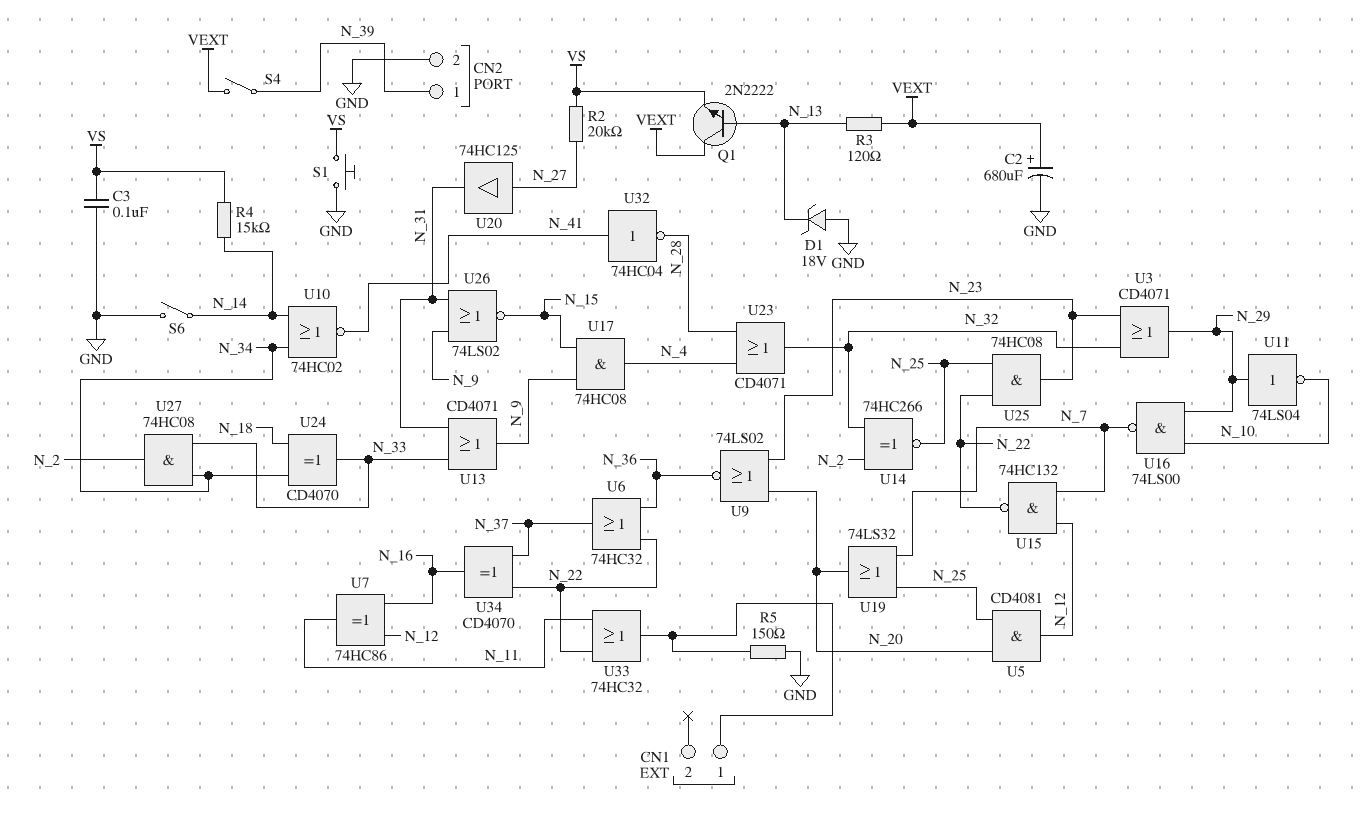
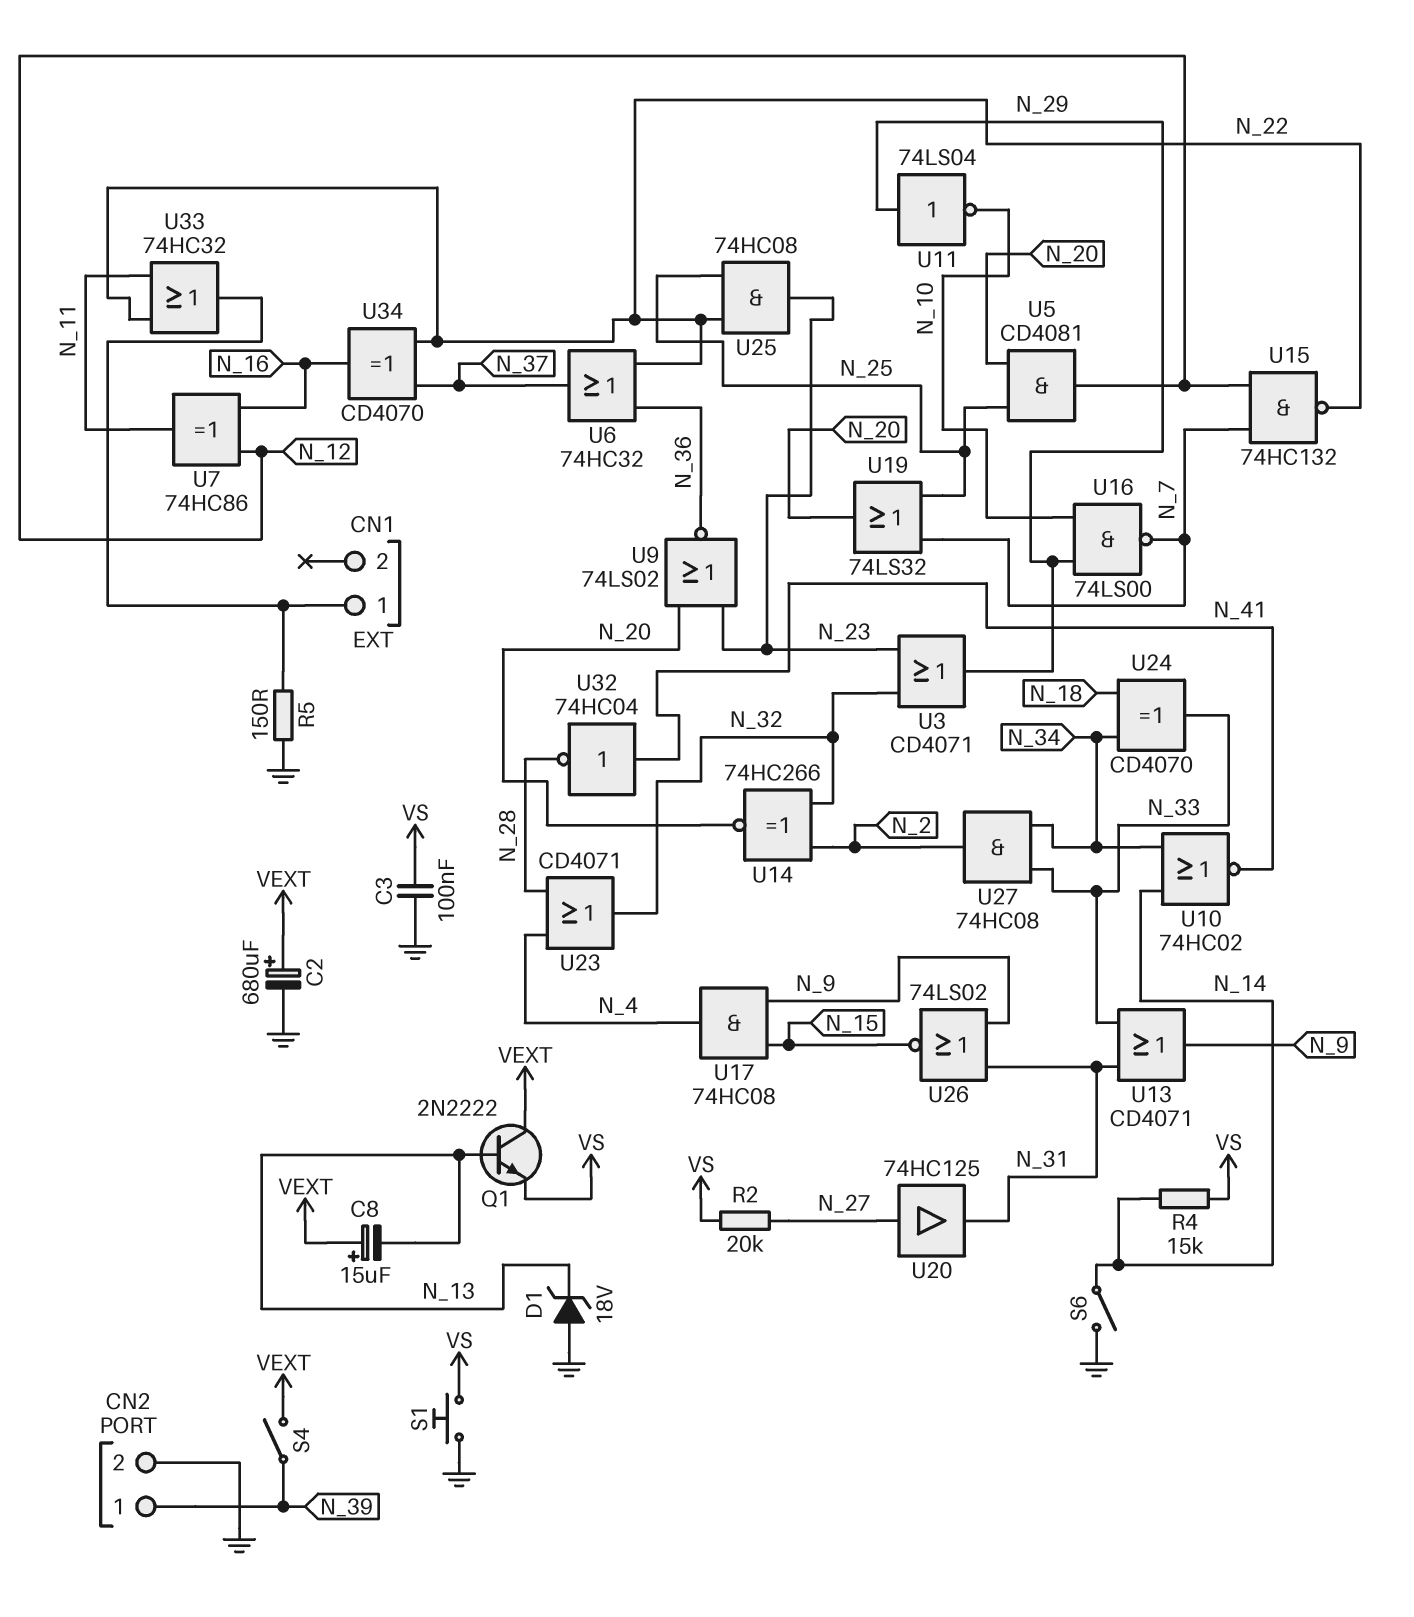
C8: none -> 15uF (plus VEXT, minus N_13)
R3: 120 (N_13, VEXT) -> none
U14: XNOR 74HC266 (in N_2, in N_32, out N_25) -> XNOR 74HC266 (in N_2, in N_32, out N_20)

